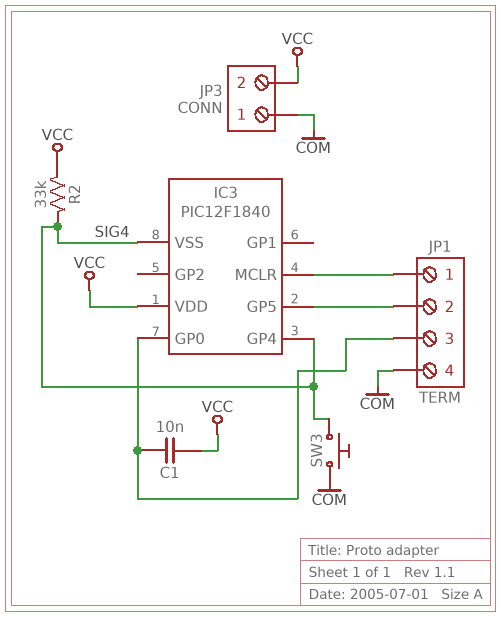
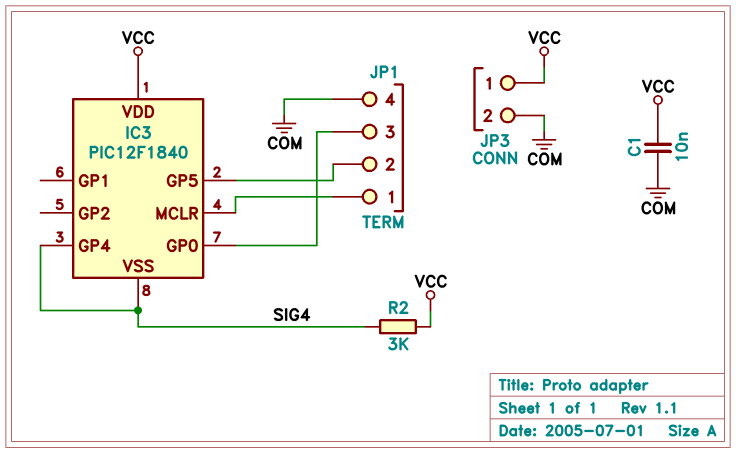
C1: 10nF (IC3/GP0, VCC) -> 10nF (COM, VCC)
JP3 pin 1: COM -> VCC
JP3 pin 2: VCC -> COM
R2: 33k (SIG4, VCC) -> 3k (SIG4, VCC)
SW3: button (COM, SIG4) -> none

